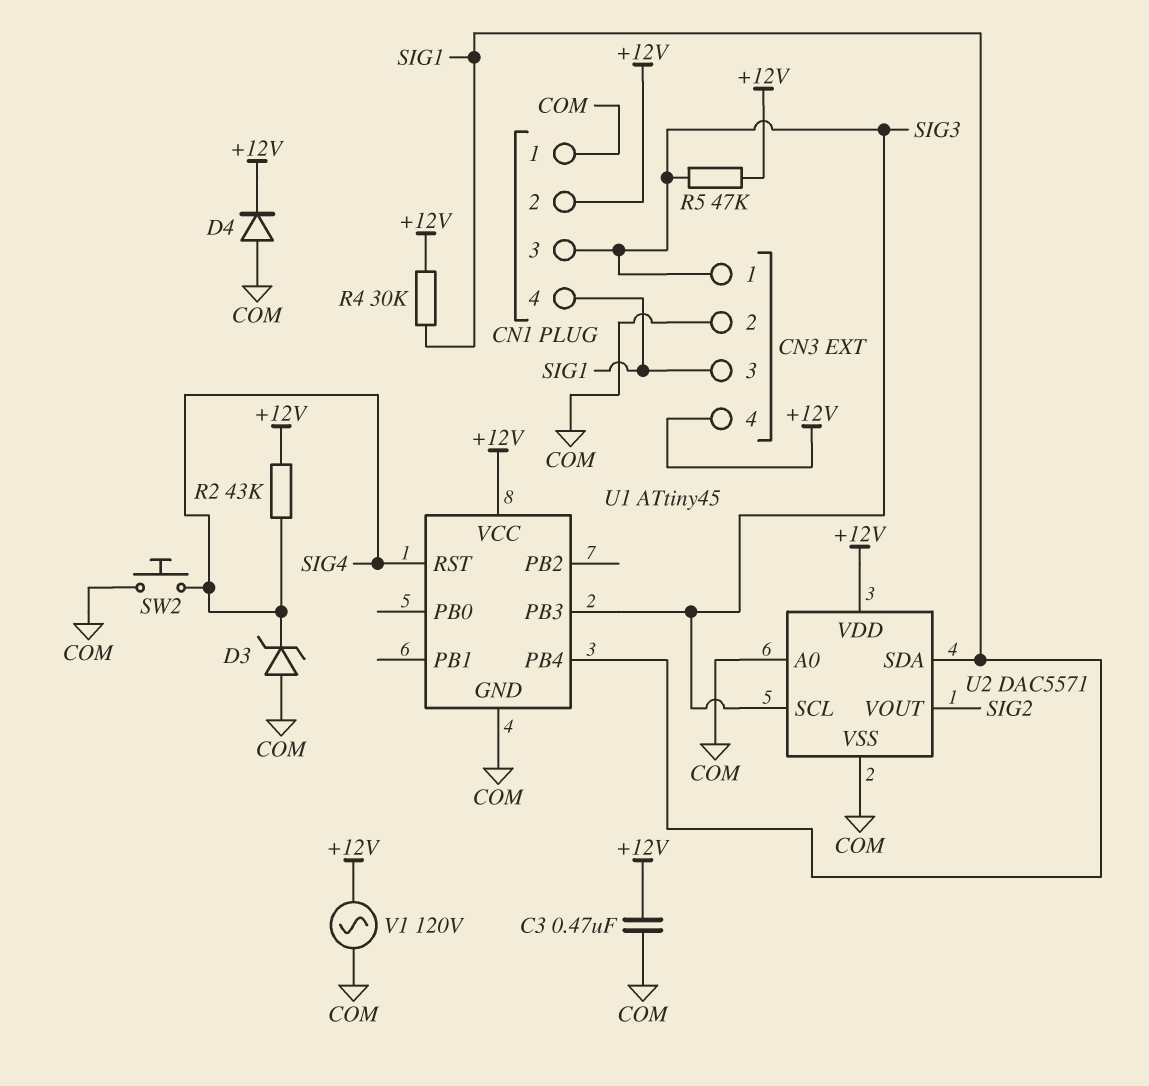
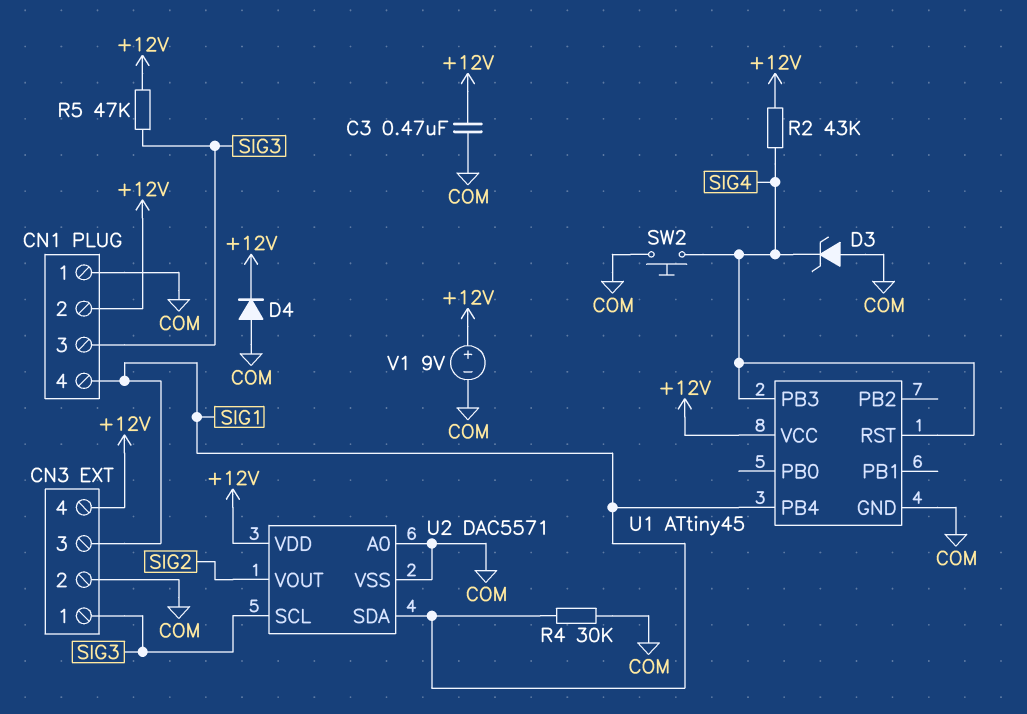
R4: 30k (+12V, SIG1) -> 30k (COM, SIG1)
U1 pin PB3: SIG3 -> SIG4
V1: AC 120V (+12V, COM) -> 9V (plus +12V, minus COM)

